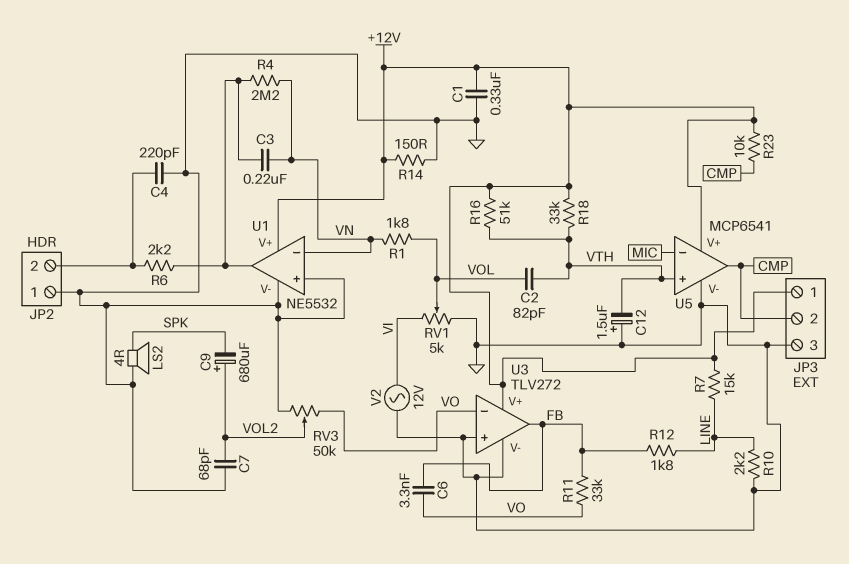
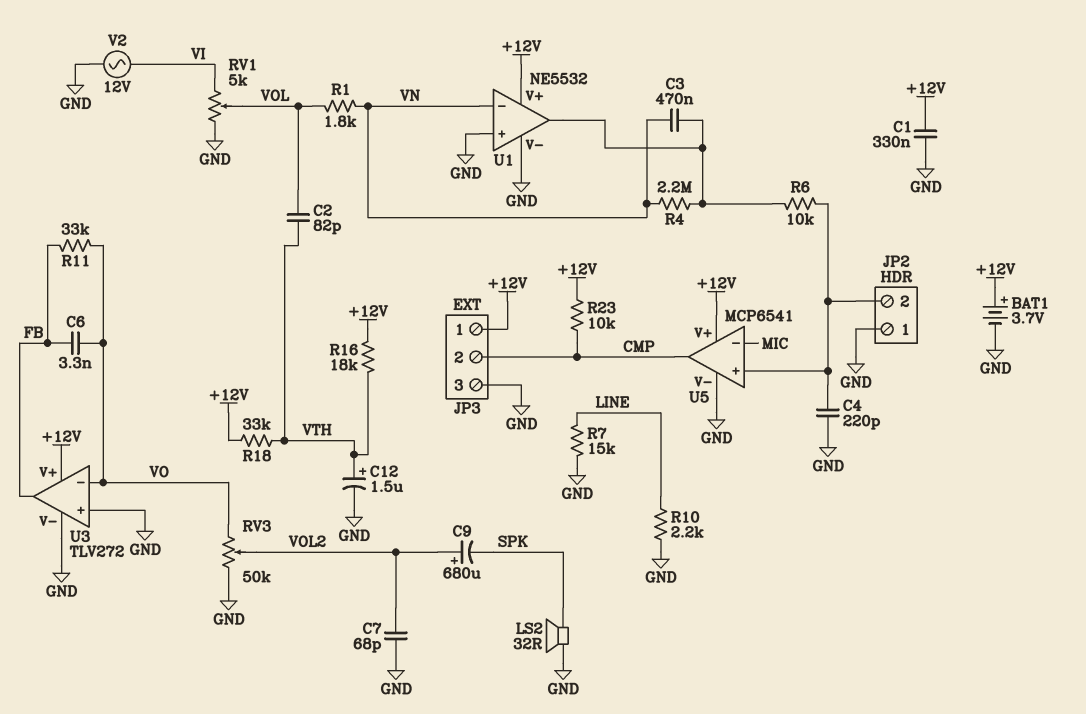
BAT1: none -> 3.7V (plus +12V, minus GND)
C3: 220nF (U1/out, VN) -> 470nF (U1/out, VN)
C12: 1.5uF (plus GND, minus VTH) -> 1.5uF (plus VTH, minus GND)
LS2: speaker 4R (GND, SPK) -> speaker 32R (GND, SPK)
R6: 2.2k (JP2/2, U1/out) -> 10k (JP2/2, U1/out)
R7: 15k (+12V, LINE) -> 15k (GND, LINE)
R12: 1.8k (FB, LINE) -> none
R14: 150 (+12V, GND) -> none
R16: 51k (+12V, VTH) -> 18k (+12V, VTH)
U5 pin in+: VTH -> JP2/2

